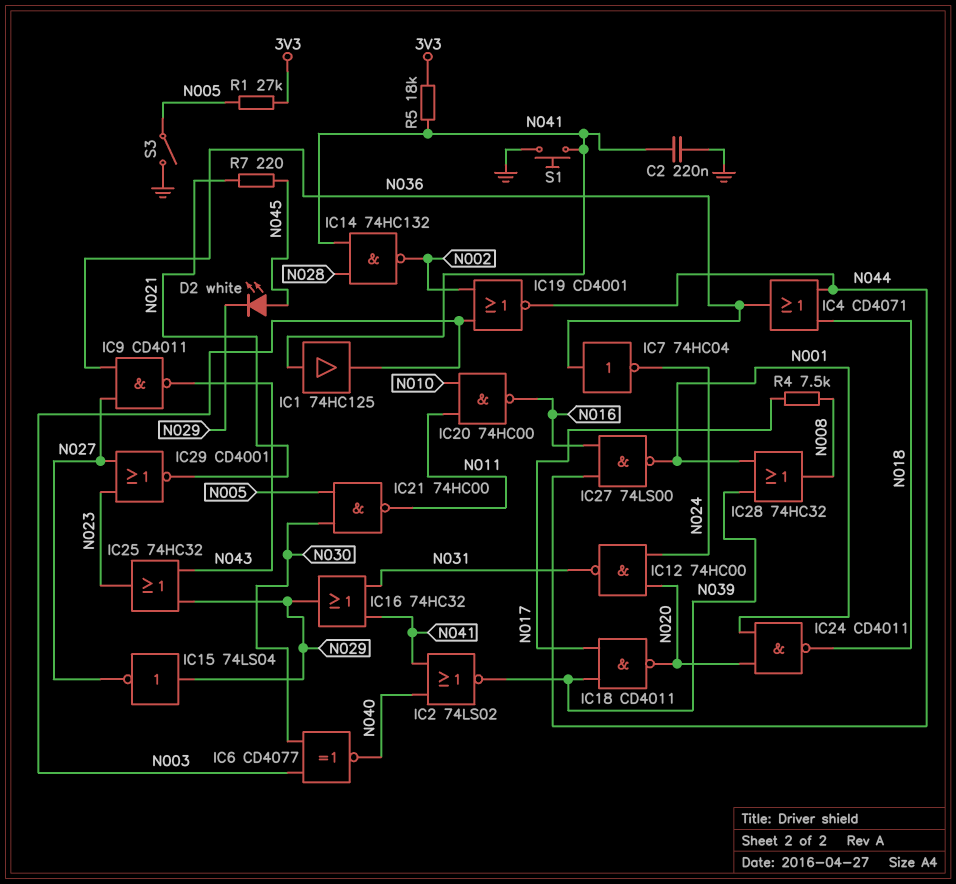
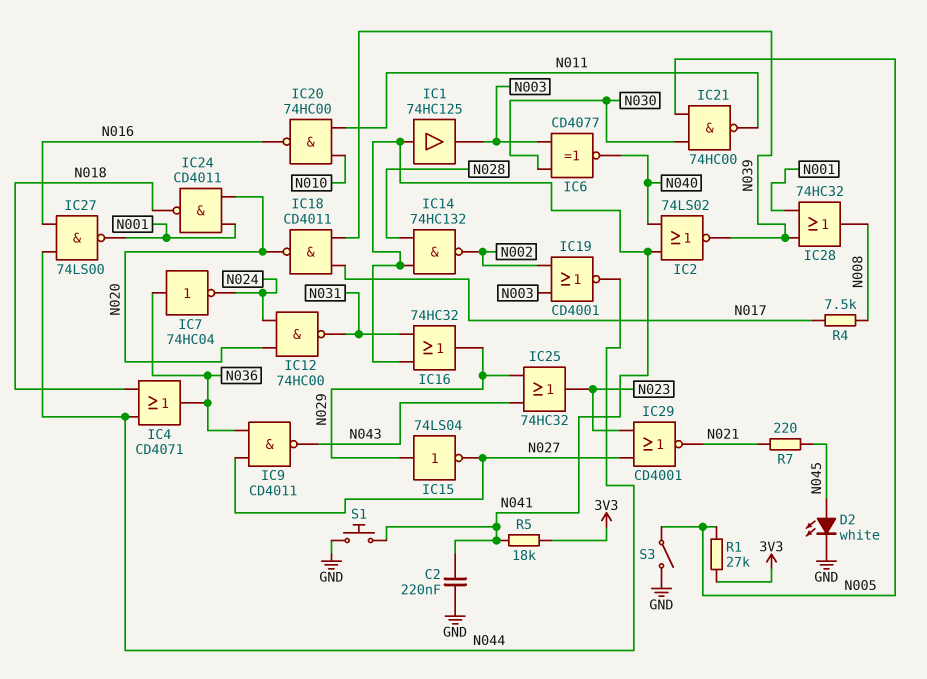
D2: LED white (A N045, K N029) -> LED white (A N045, K GND)

